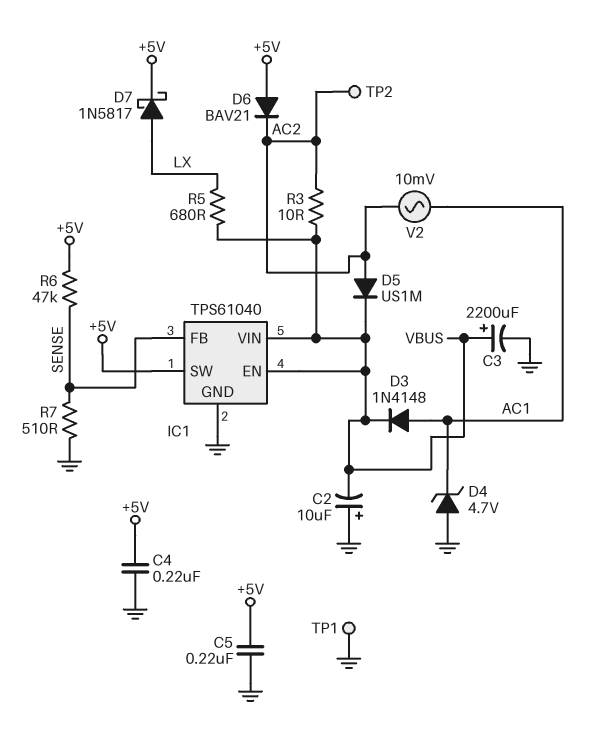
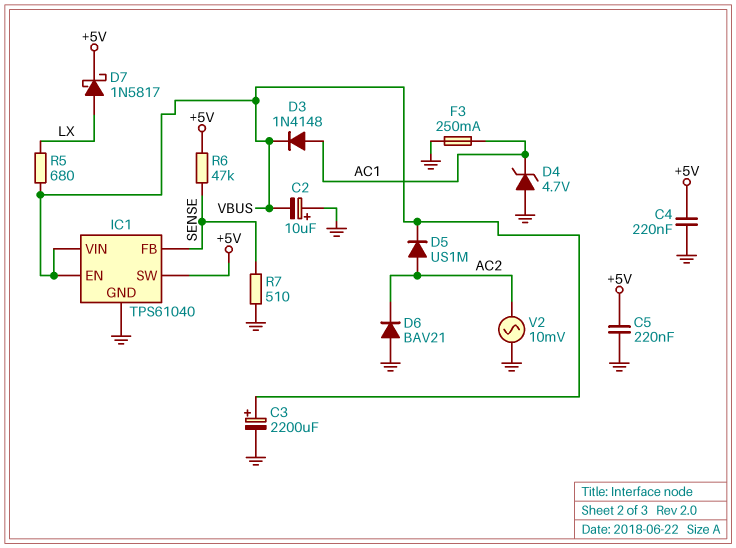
D6: diode BAV21 (A +5V, K AC2) -> diode BAV21 (A GND, K AC2)
F3: none -> 250mA (AC1, GND)
R3: 10 (AC2, VBUS) -> none
TP1: test point (GND) -> none
TP2: test point (AC2) -> none
V2: AC 10mV (AC1, AC2) -> AC 10mV (AC2, GND)

